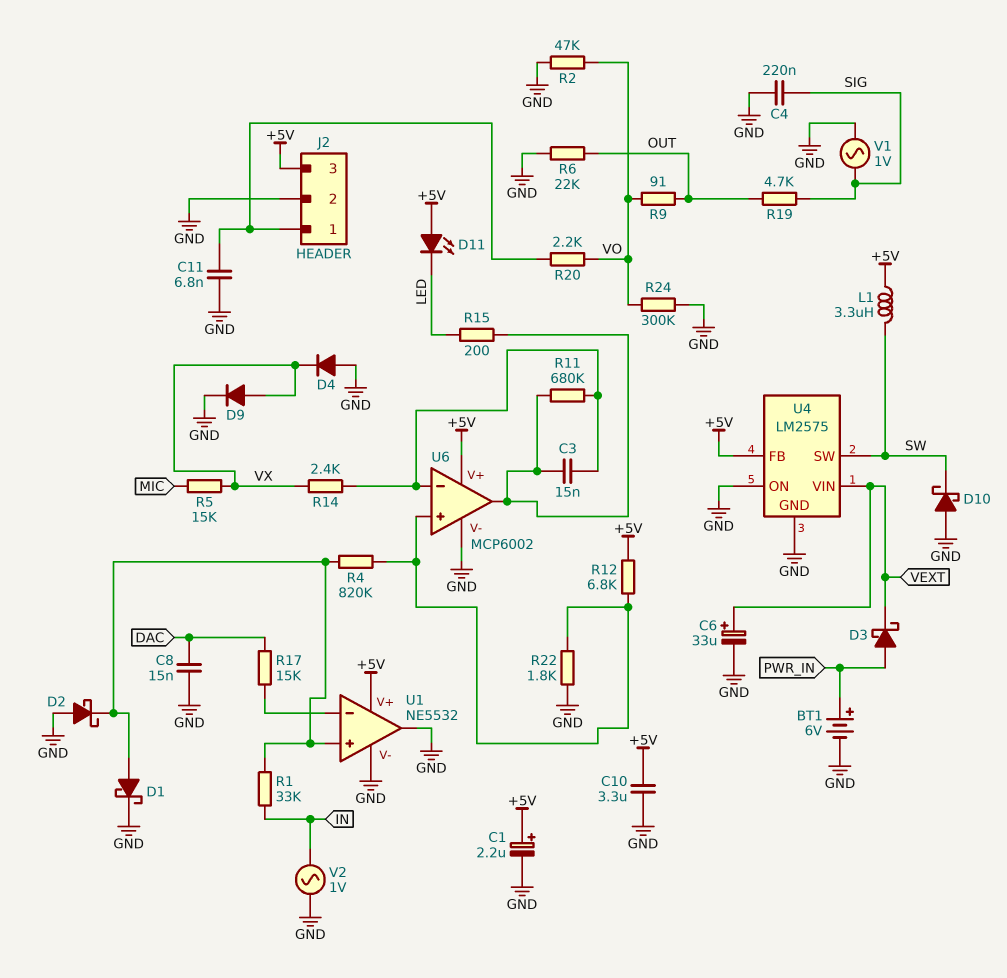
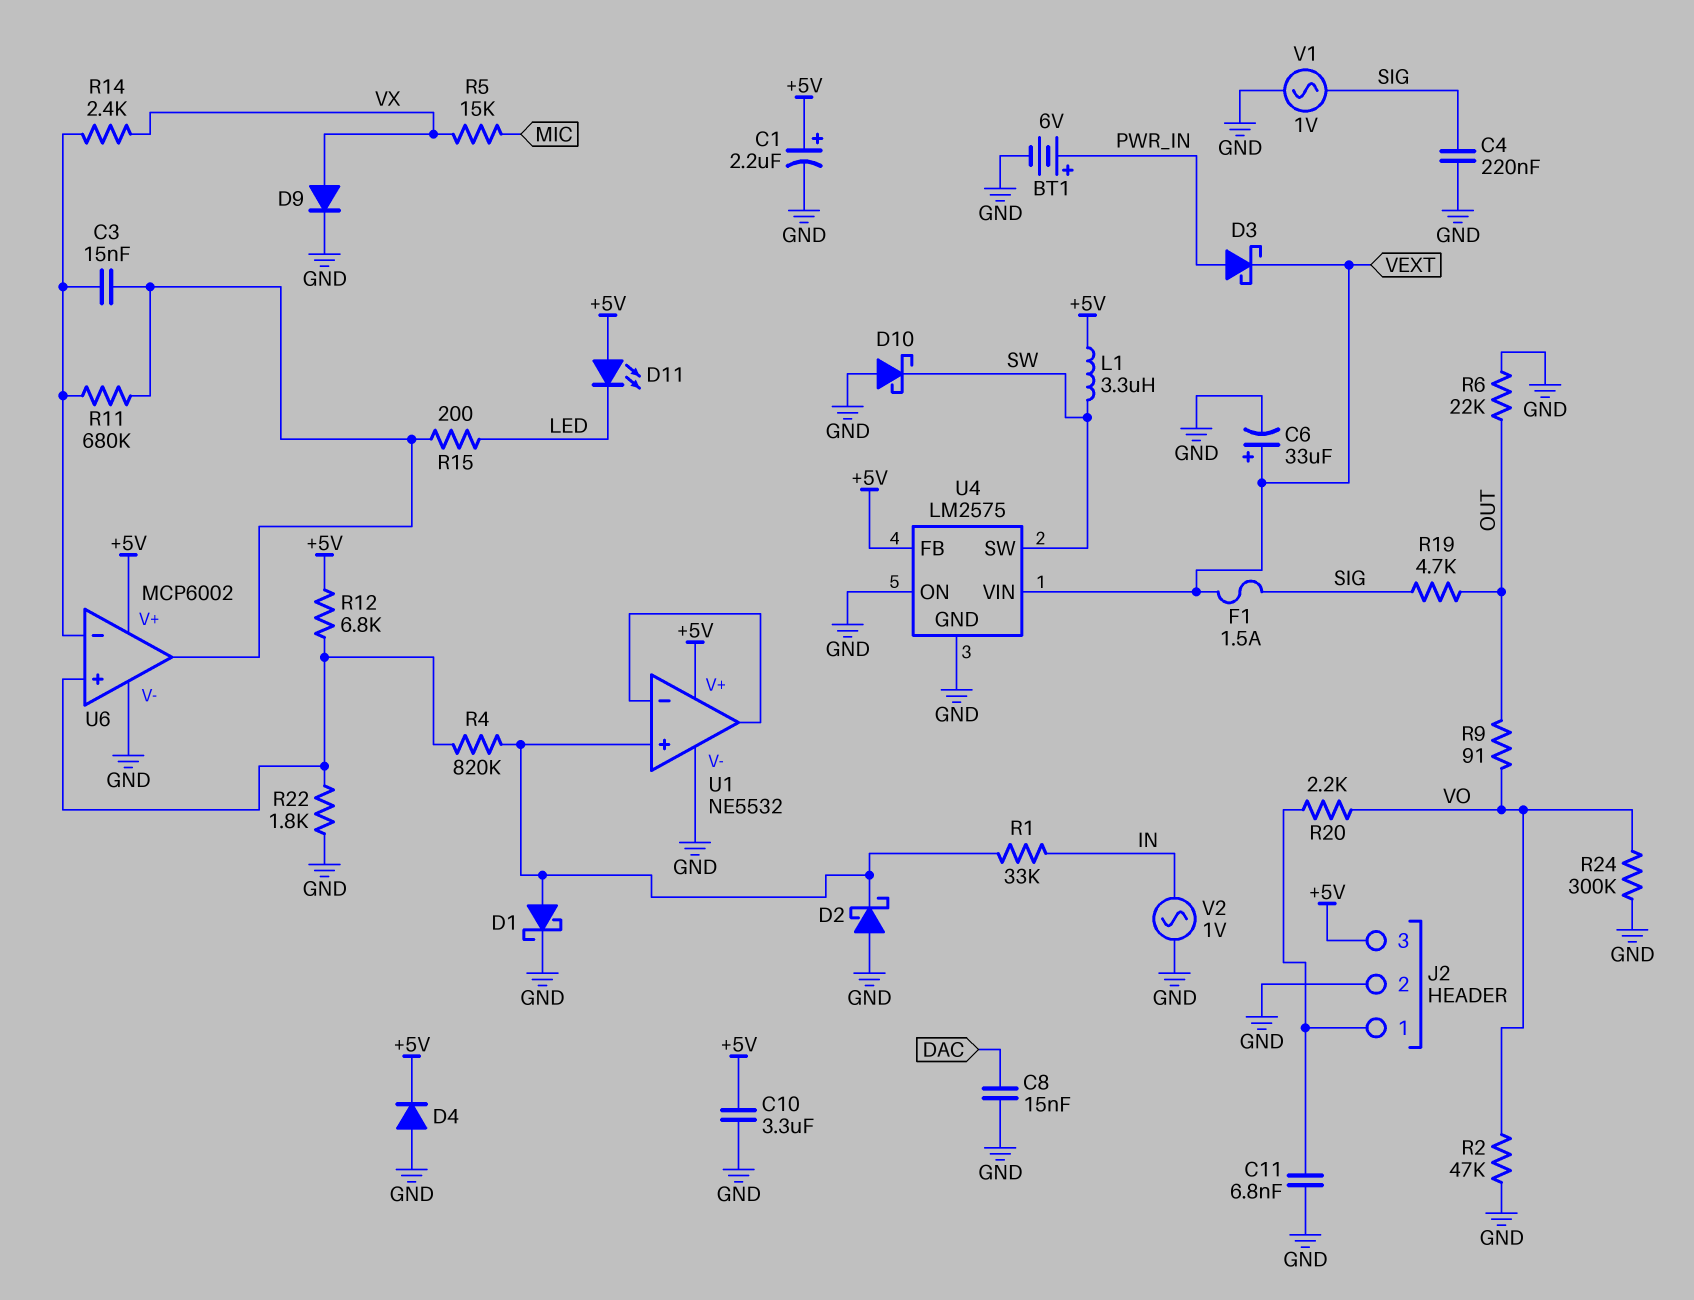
D4: diode (A GND, K VX) -> diode (A GND, K +5V)
F1: none -> 1.5A (SIG, VEXT)
R17: 15k (DAC, U1/in-) -> none
U1 pin out: GND -> U1/in-

